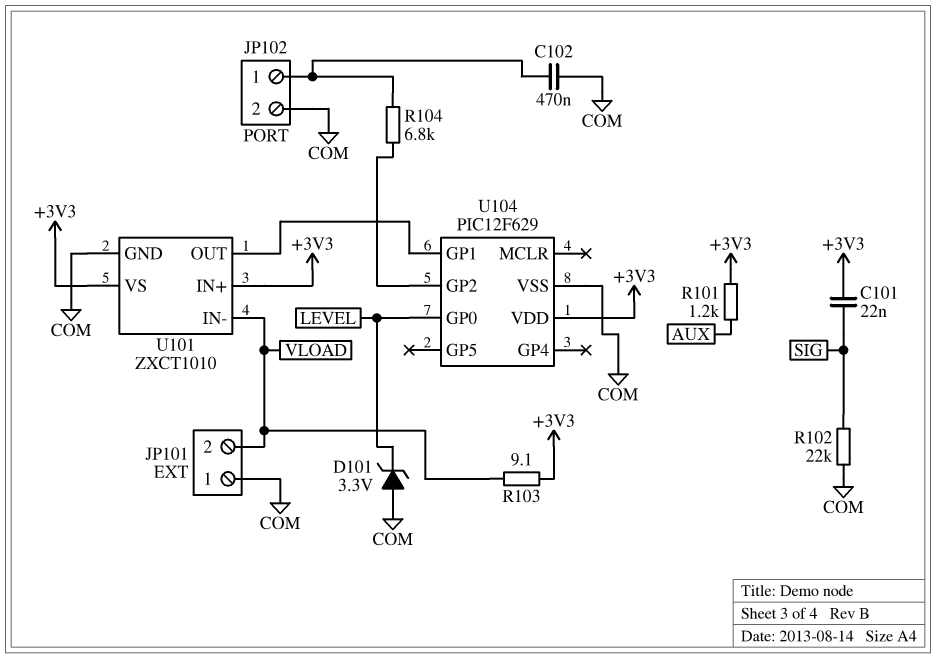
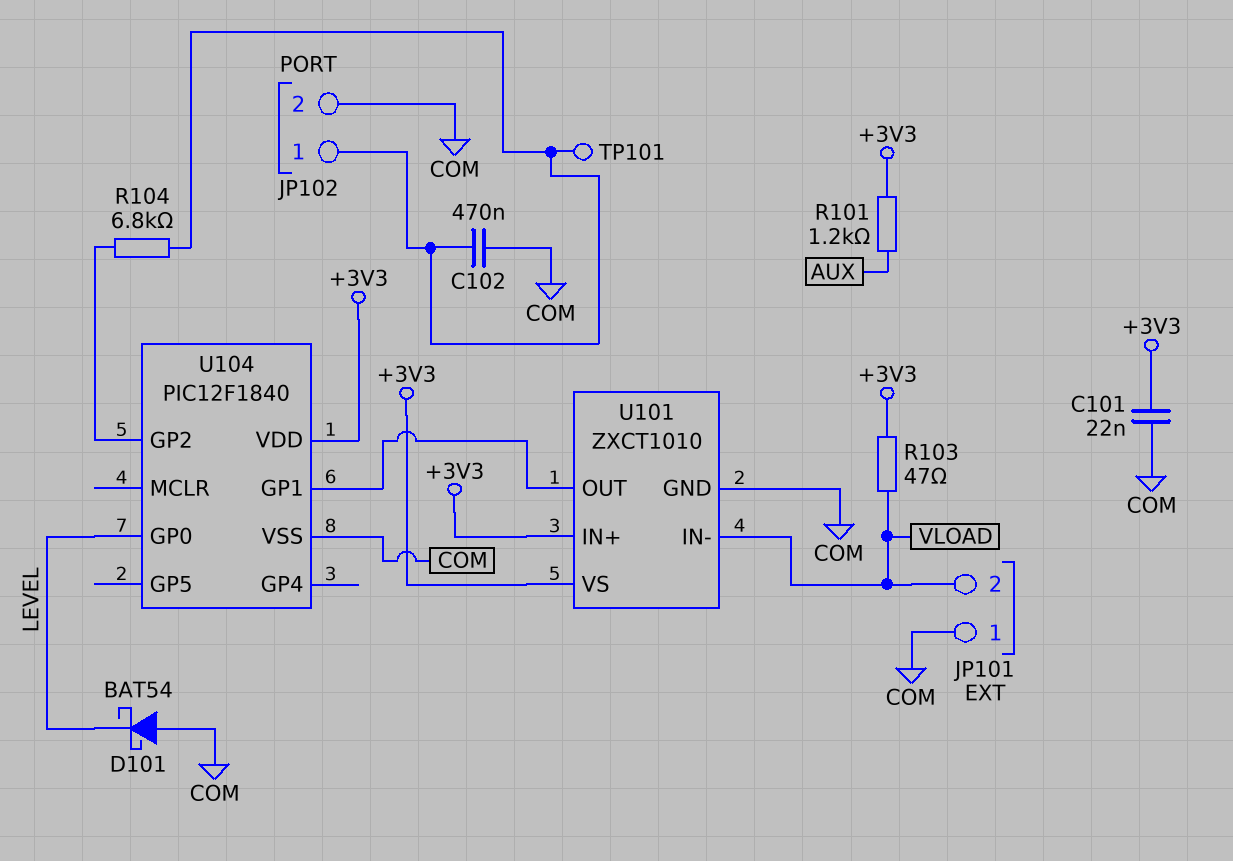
C101: 22nF (+3V3, SIG) -> 22nF (+3V3, COM)
D101: zener 3.3V (A COM, K LEVEL) -> schottky BAT54 (A COM, K LEVEL)
R102: 22k (COM, SIG) -> none
R103: 9.1 (+3V3, VLOAD) -> 47 (+3V3, VLOAD)
TP101: none -> test point (JP102/1)
U104: PIC12F629 -> PIC12F1840

